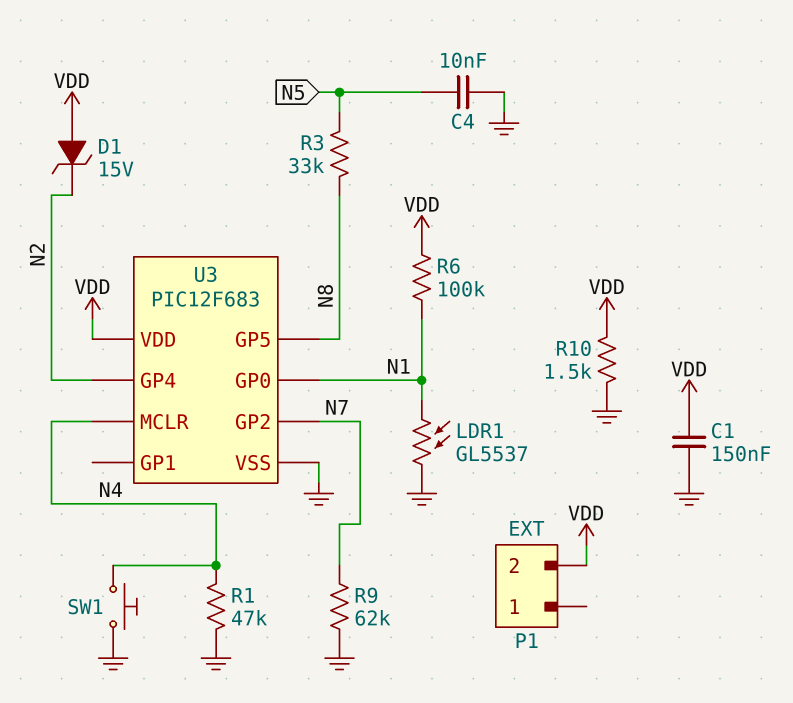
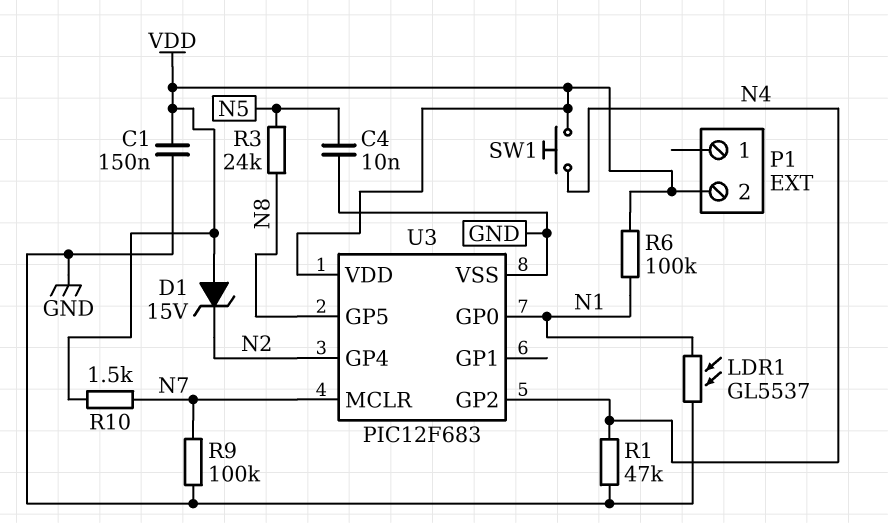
R3: 33k (N5, N8) -> 24k (N5, N8)
R9: 62k (GND, N7) -> 100k (GND, N7)
R10: 1.5k (GND, VDD) -> 1.5k (N7, VDD)
SW1: button (GND, N4) -> button (N4, VDD)
U3 pin GP2: N7 -> N4
U3 pin MCLR: N4 -> N7

